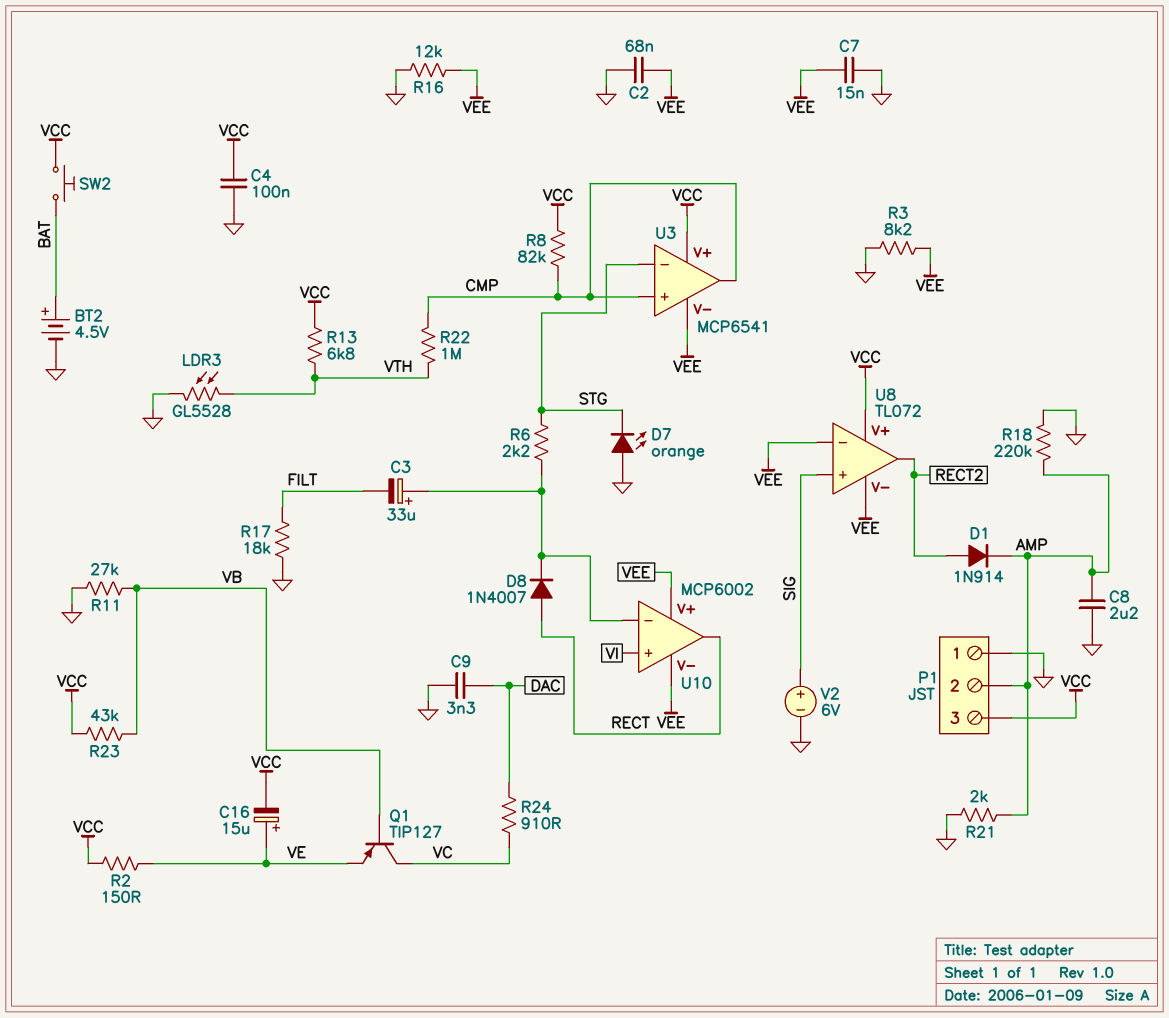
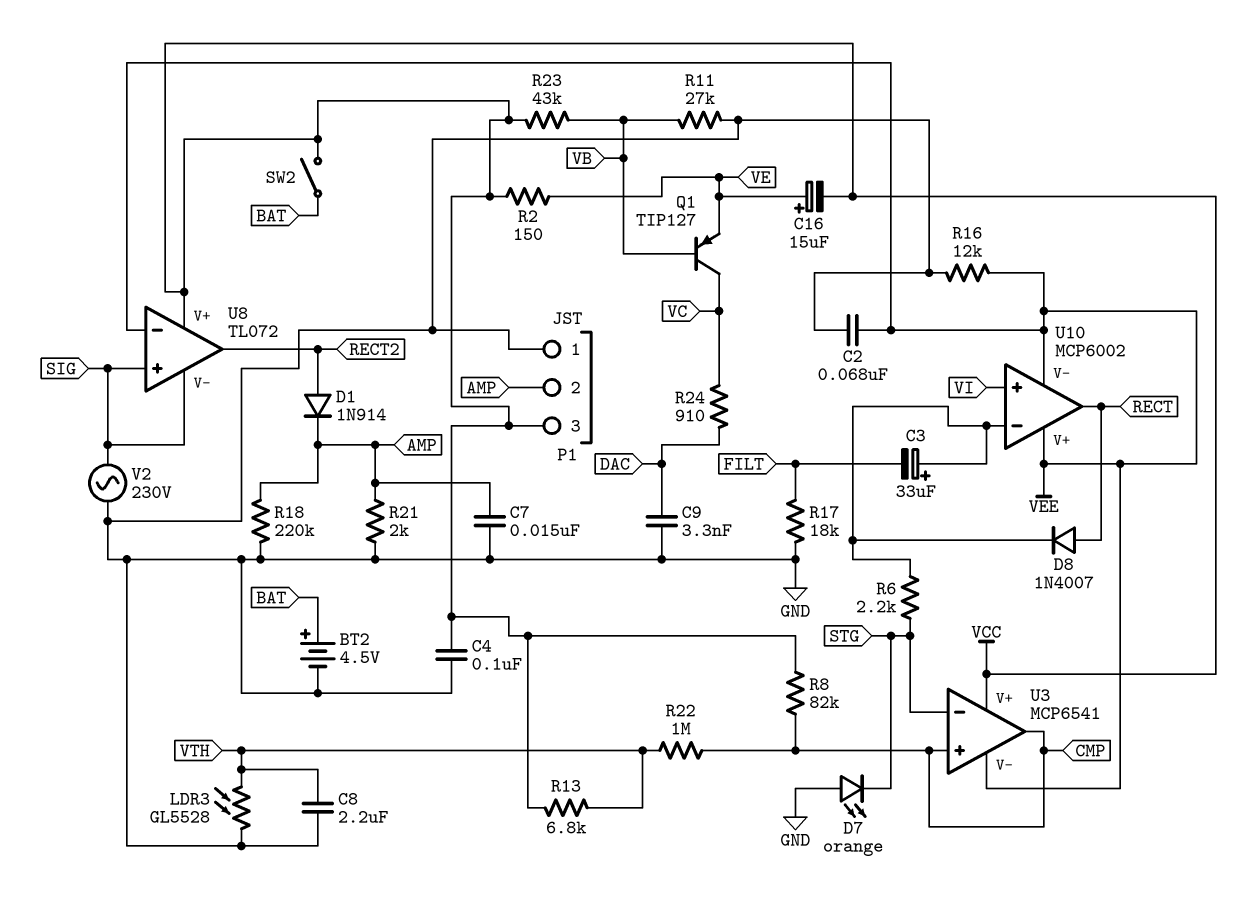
C7: 15nF (GND, VEE) -> 15nF (AMP, GND)
C8: 2.2uF (AMP, GND) -> 2.2uF (GND, VTH)
R3: 8.2k (GND, VEE) -> none
SW2: button (BAT, VCC) -> switch (BAT, VCC)
U8 pin V-: VEE -> SIG
V2: 6V (plus SIG, minus GND) -> AC 230V (GND, SIG)

